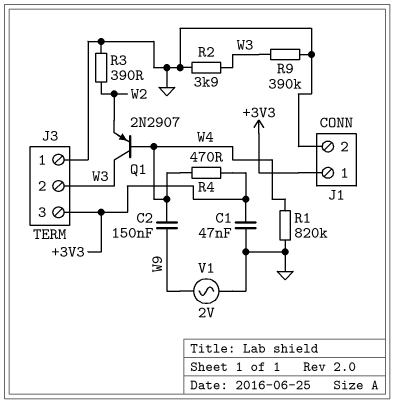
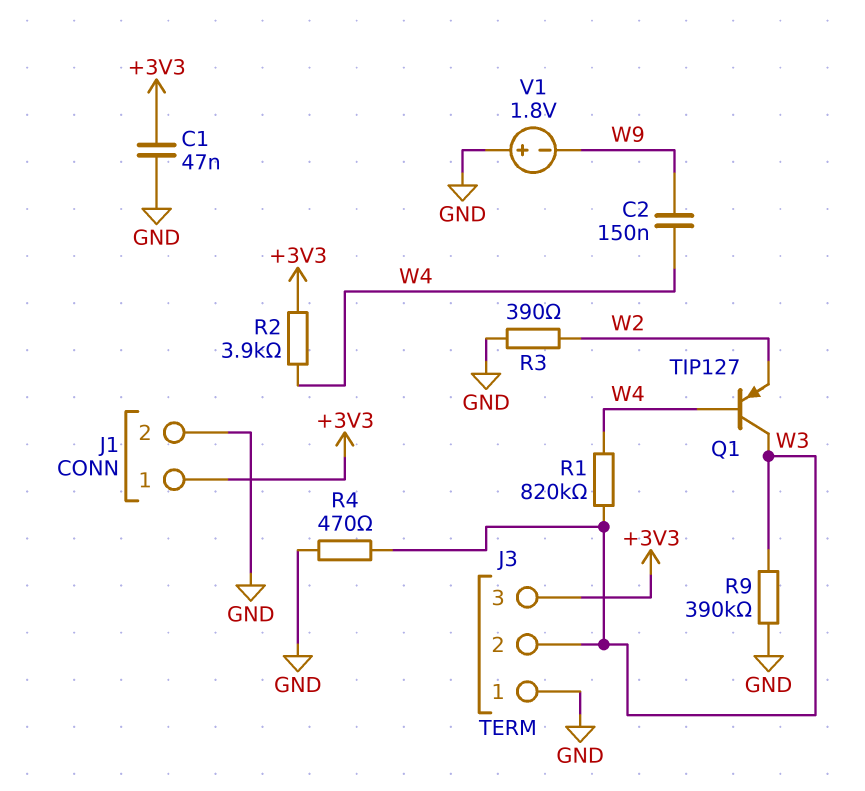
Q1: PNP 2N2907 (B W4, C W3, E W2) -> PNP TIP127 (B W4, C W3, E W2)
R1: 820k (GND, W4) -> 820k (W3, W4)
R2: 3.9k (GND, W3) -> 3.9k (+3V3, W4)
R4: 470 (+3V3, W4) -> 470 (GND, W3)
V1: AC 2V (GND, W9) -> 1.8V (plus GND, minus W9)

